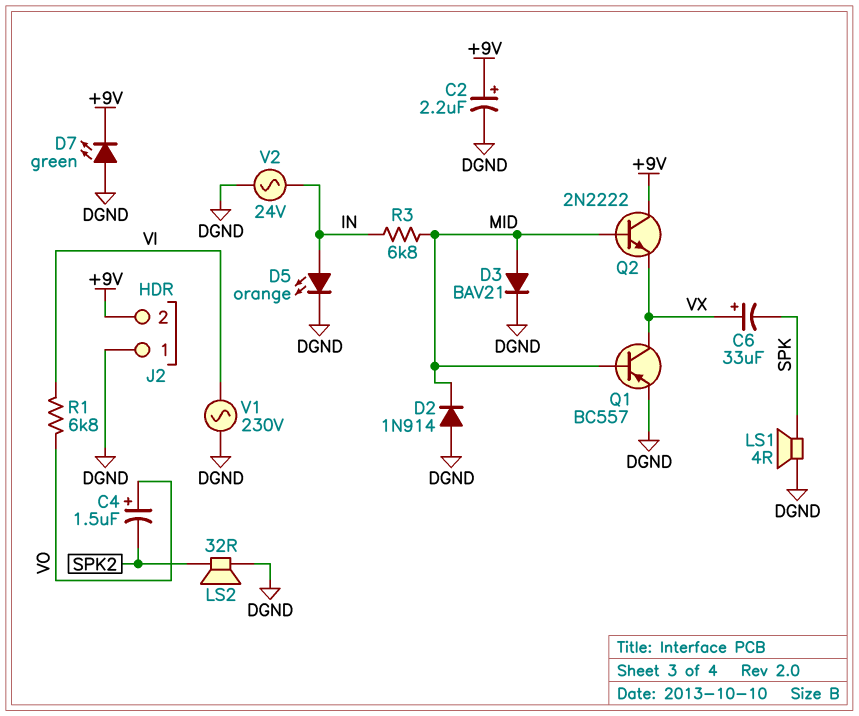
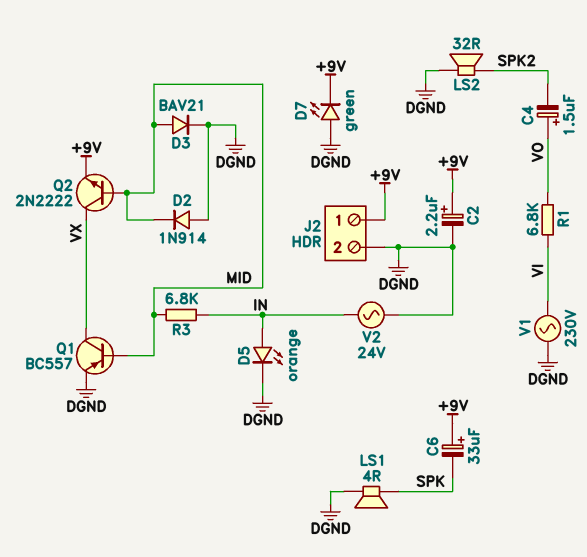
C6: 33uF (plus VX, minus SPK) -> 33uF (plus +9V, minus SPK)
J2 pin 1: DGND -> +9V
J2 pin 2: +9V -> DGND
Q2: NPN 2N2222 (B MID, C +9V, E VX) -> NPN 2N2222 (B MID, C VX, E +9V)

